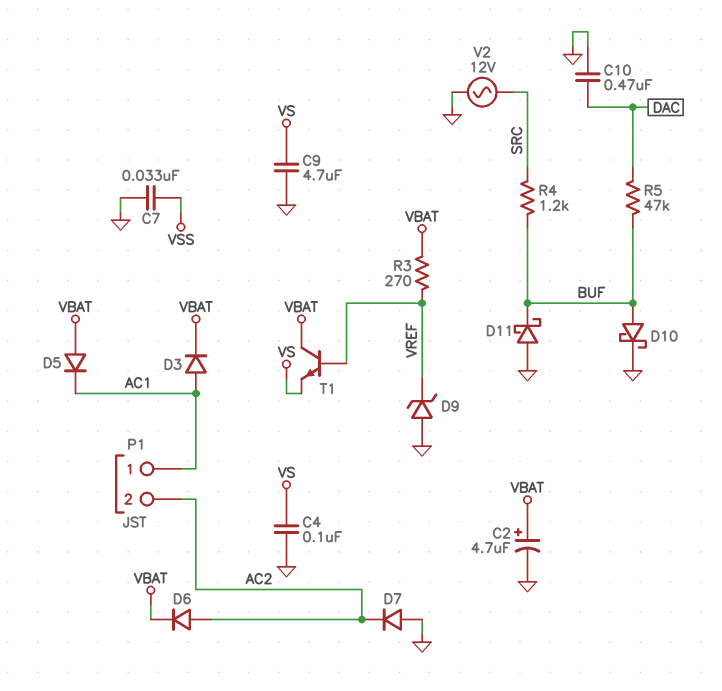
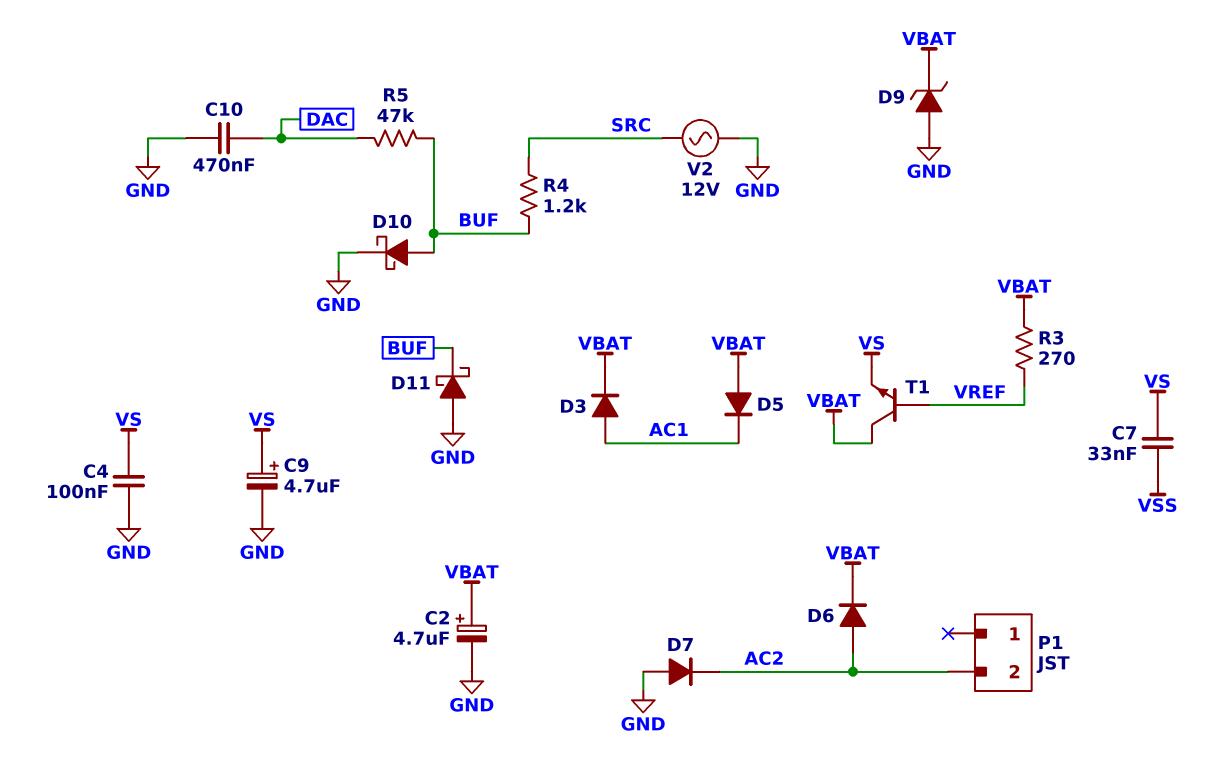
C7: 33nF (GND, VSS) -> 33nF (VS, VSS)
C9: 4.7uF (GND, VS) -> 4.7uF (plus VS, minus GND)
D9: zener (A GND, K VREF) -> zener (A GND, K VBAT)
P1 pin 1: AC1 -> none

